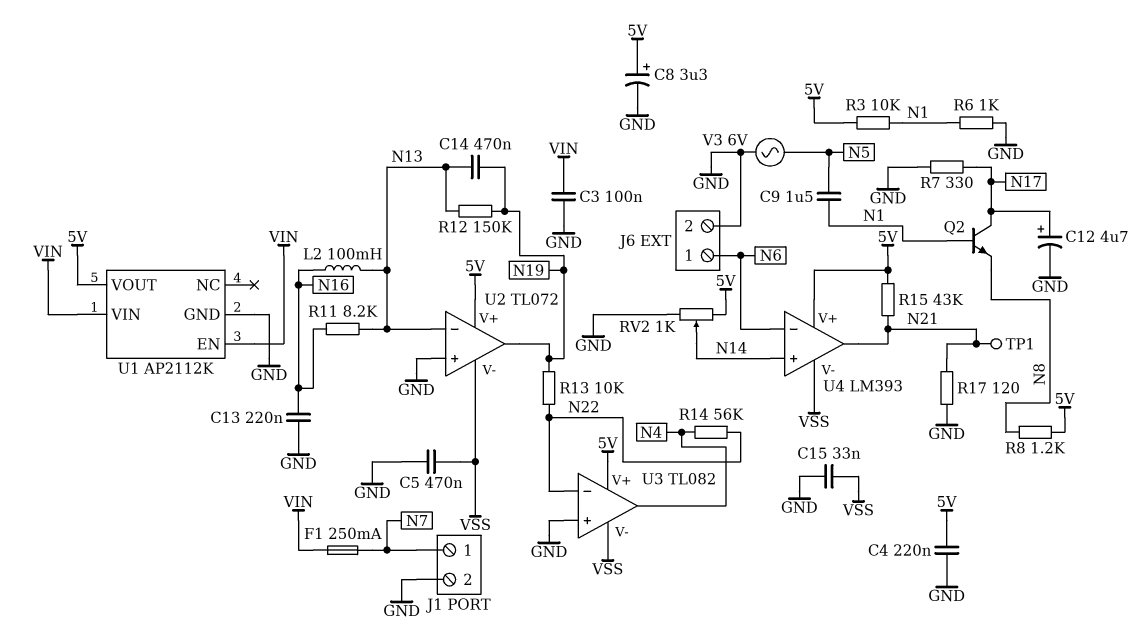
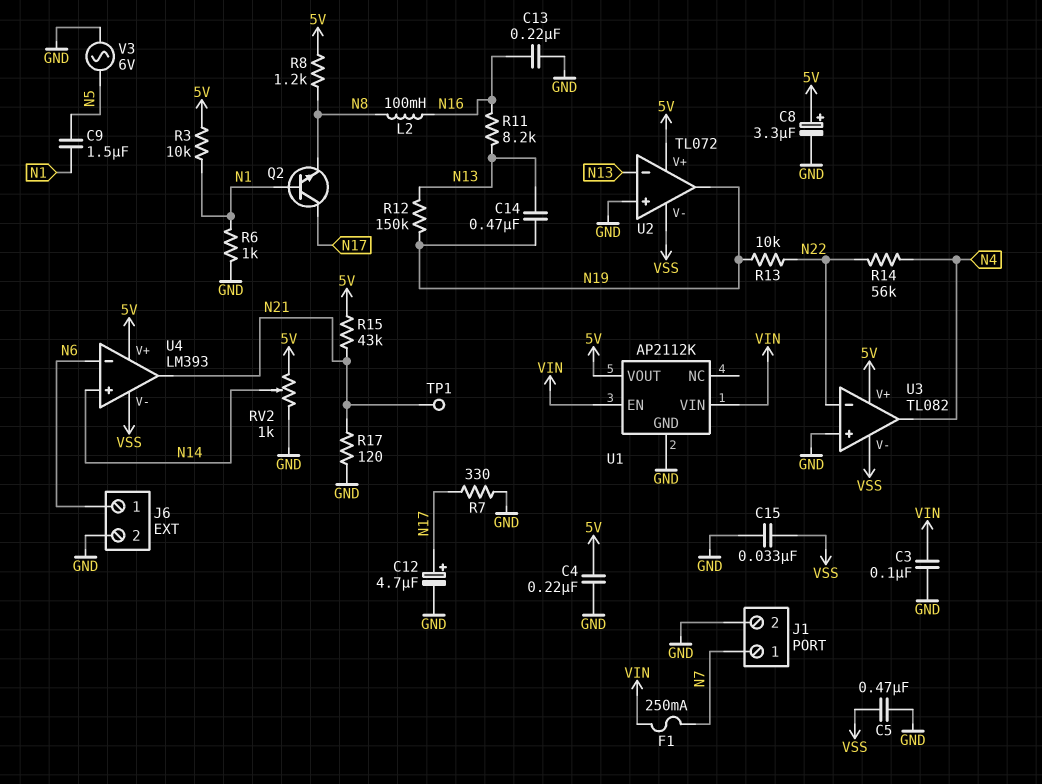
L2: 100mH (N13, N16) -> 100mH (N8, N16)

